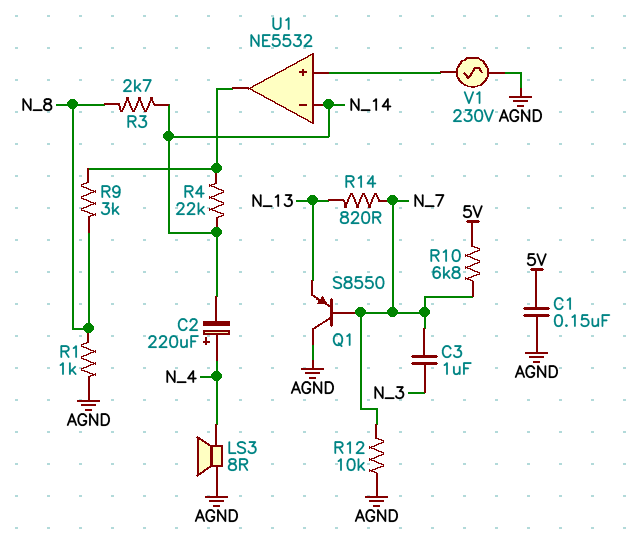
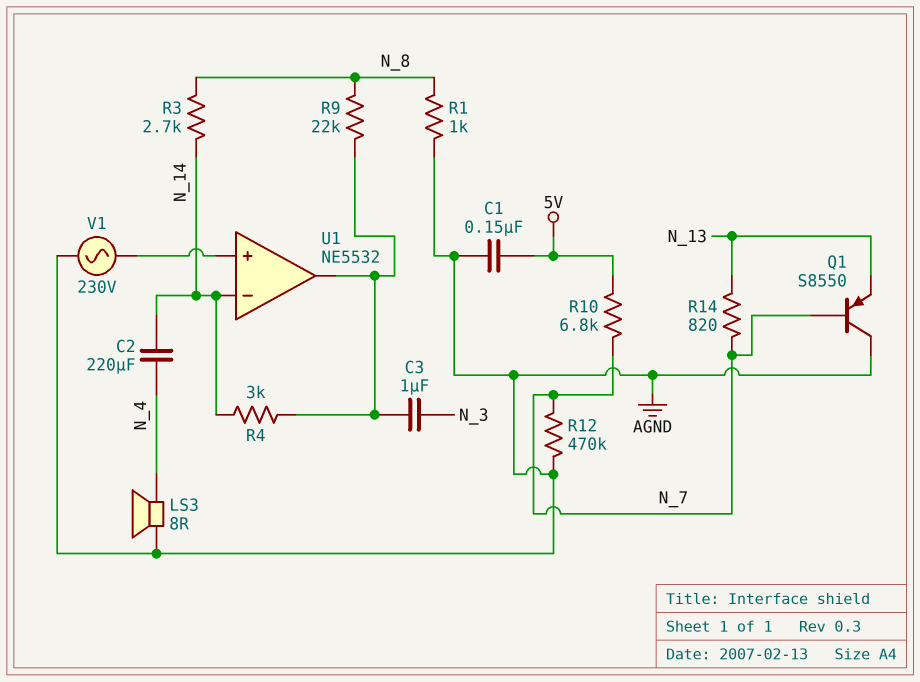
C2: 220uF (plus N_4, minus N_14) -> 220uF (N_4, N_14)
C3: 1uF (N_3, N_7) -> 1uF (N_3, U1/out)
R4: 22k (N_14, U1/out) -> 3k (N_14, U1/out)
R9: 3k (N_8, U1/out) -> 22k (N_8, U1/out)
R12: 10k (AGND, N_7) -> 470k (AGND, N_7)

